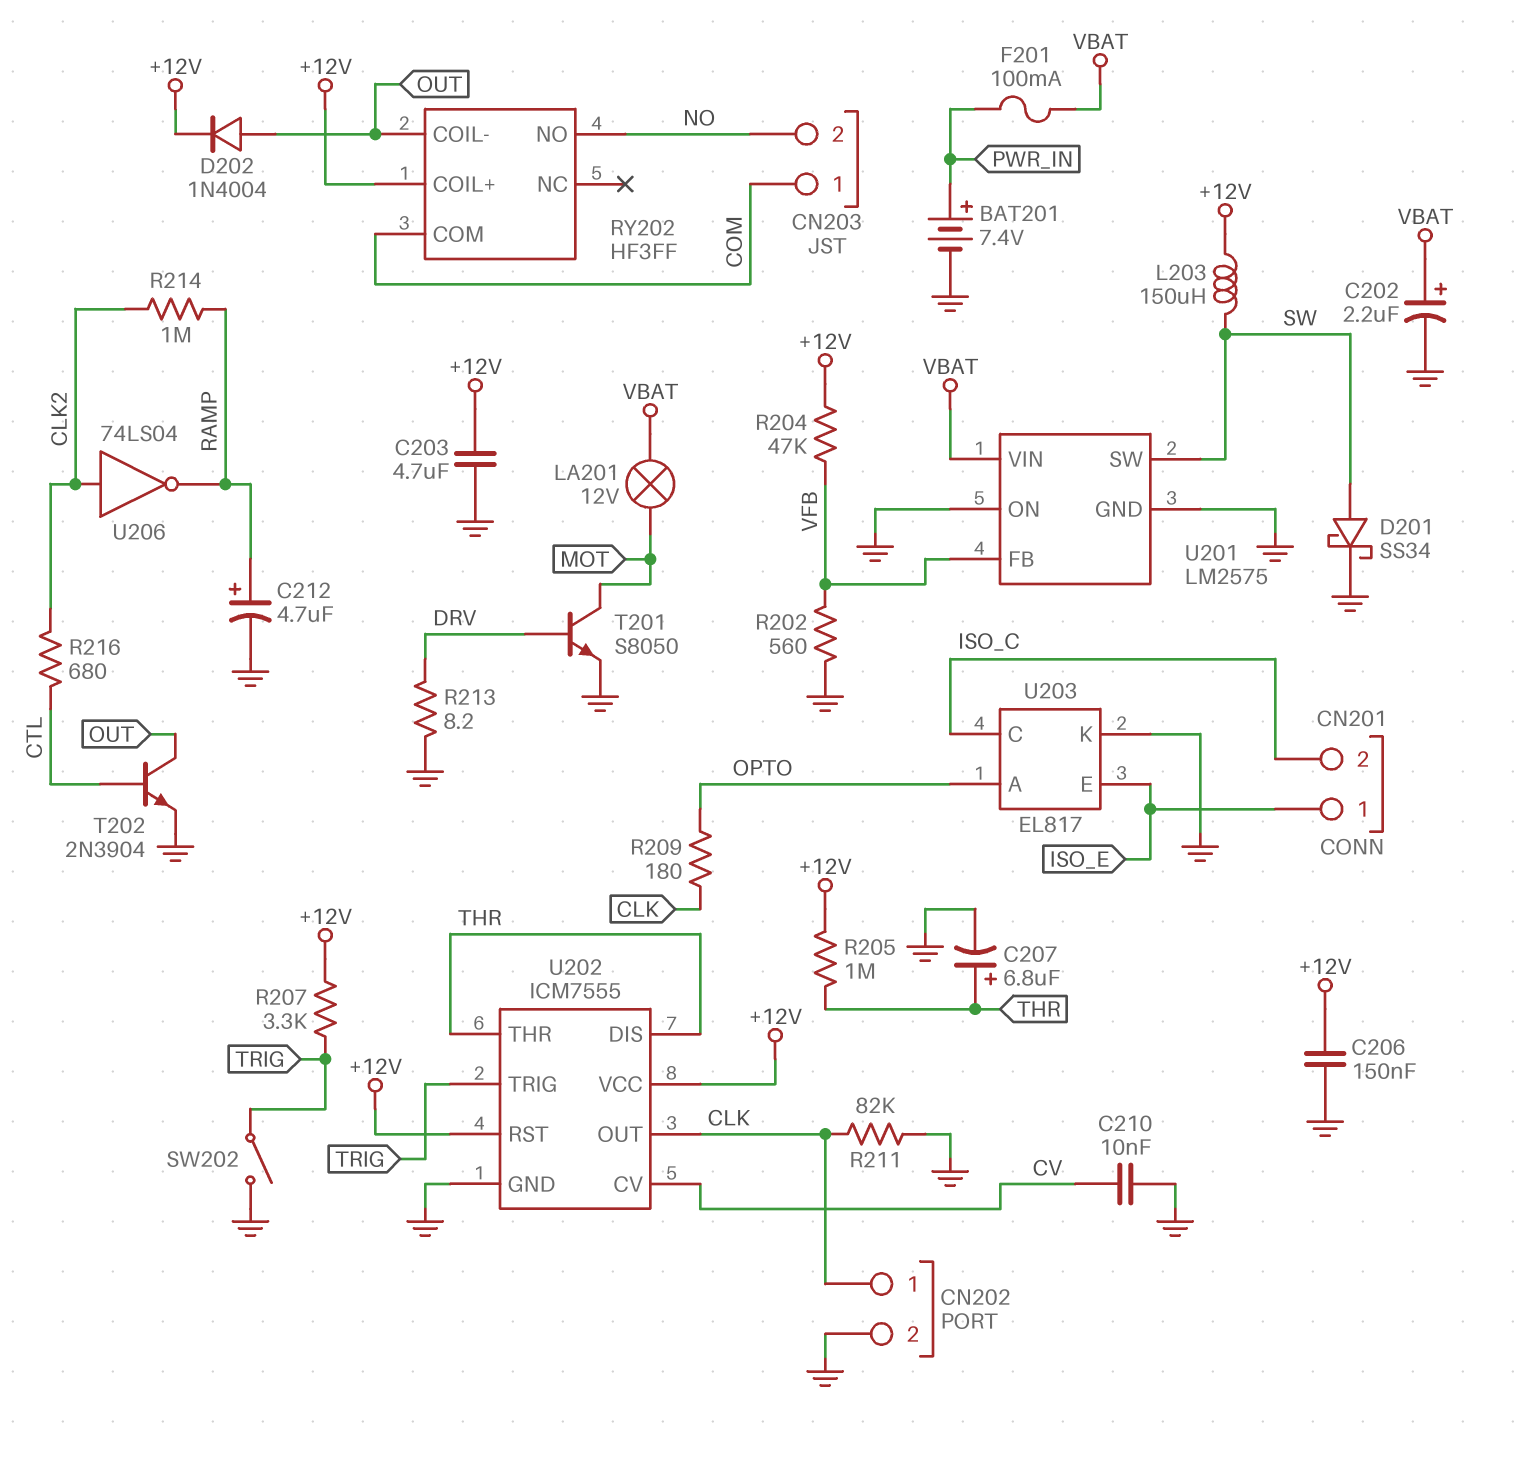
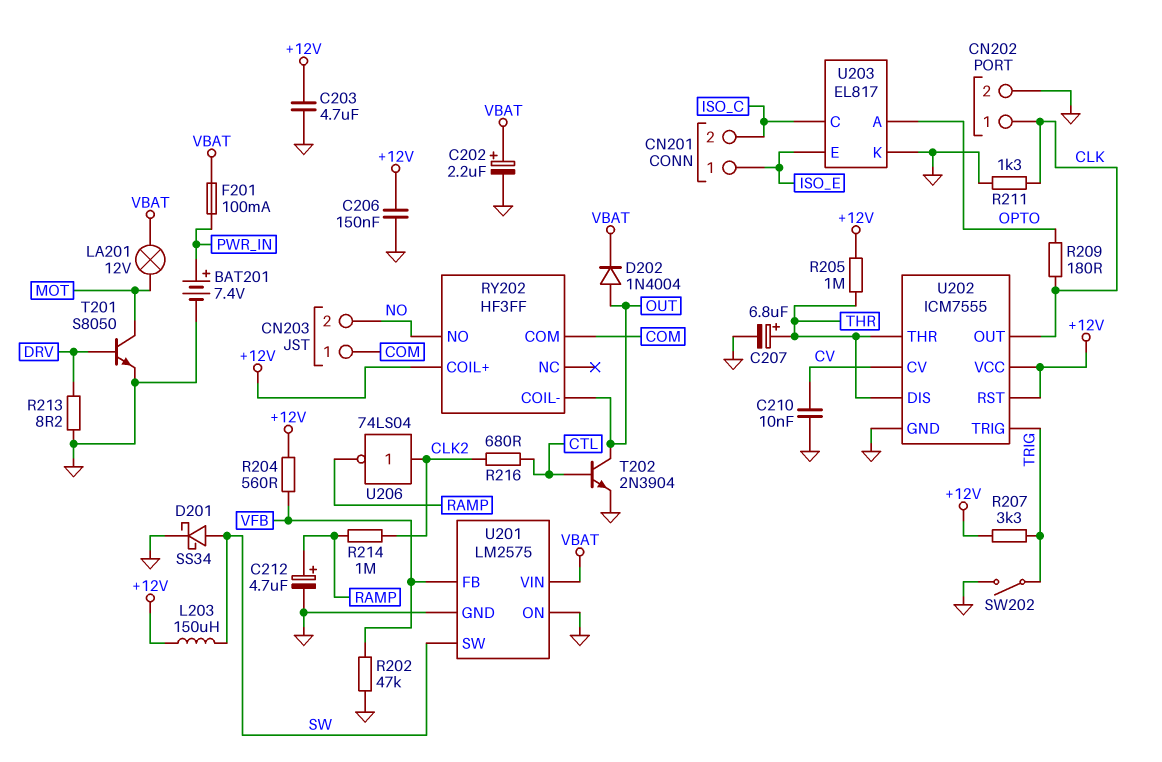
D202: diode 1N4004 (A OUT, K +12V) -> diode 1N4004 (A OUT, K VBAT)
R202: 560 (GND, VFB) -> 47k (GND, VFB)
R204: 47k (+12V, VFB) -> 560 (+12V, VFB)
R211: 82k (CLK, GND) -> 1.3k (CLK, GND)

